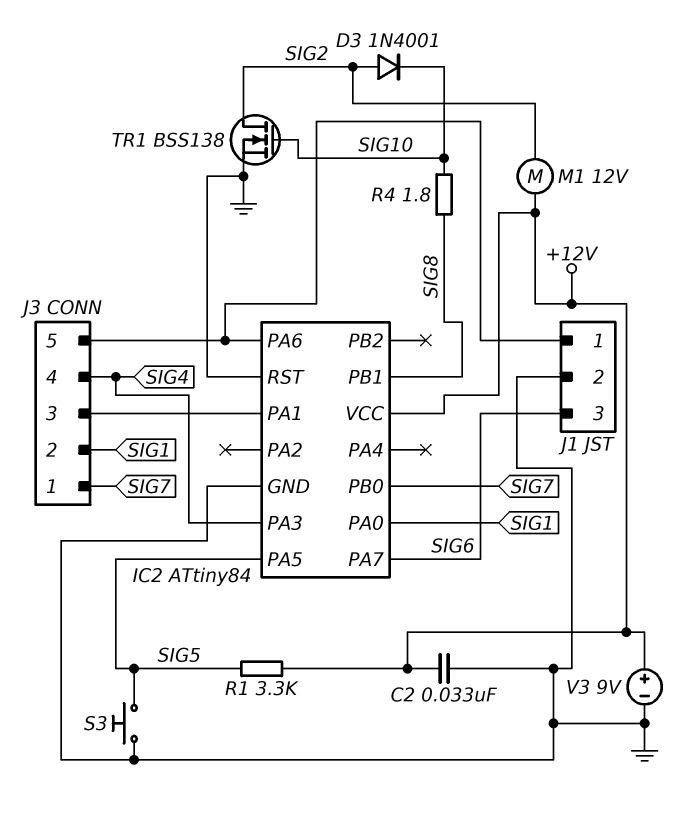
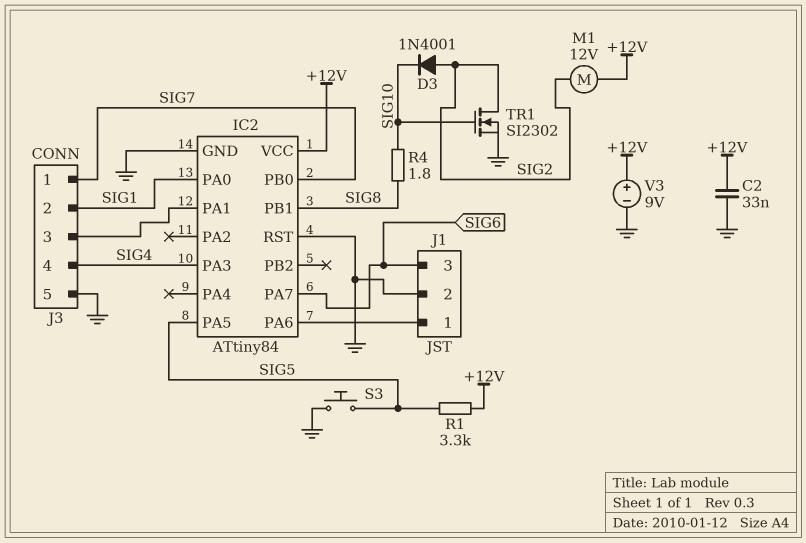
J3 pin 5: IC2/PA6 -> GND
TR1: NMOS BSS138 (G SIG10, D SIG2, S GND) -> NMOS SI2302 (G SIG10, D SIG2, S GND)

